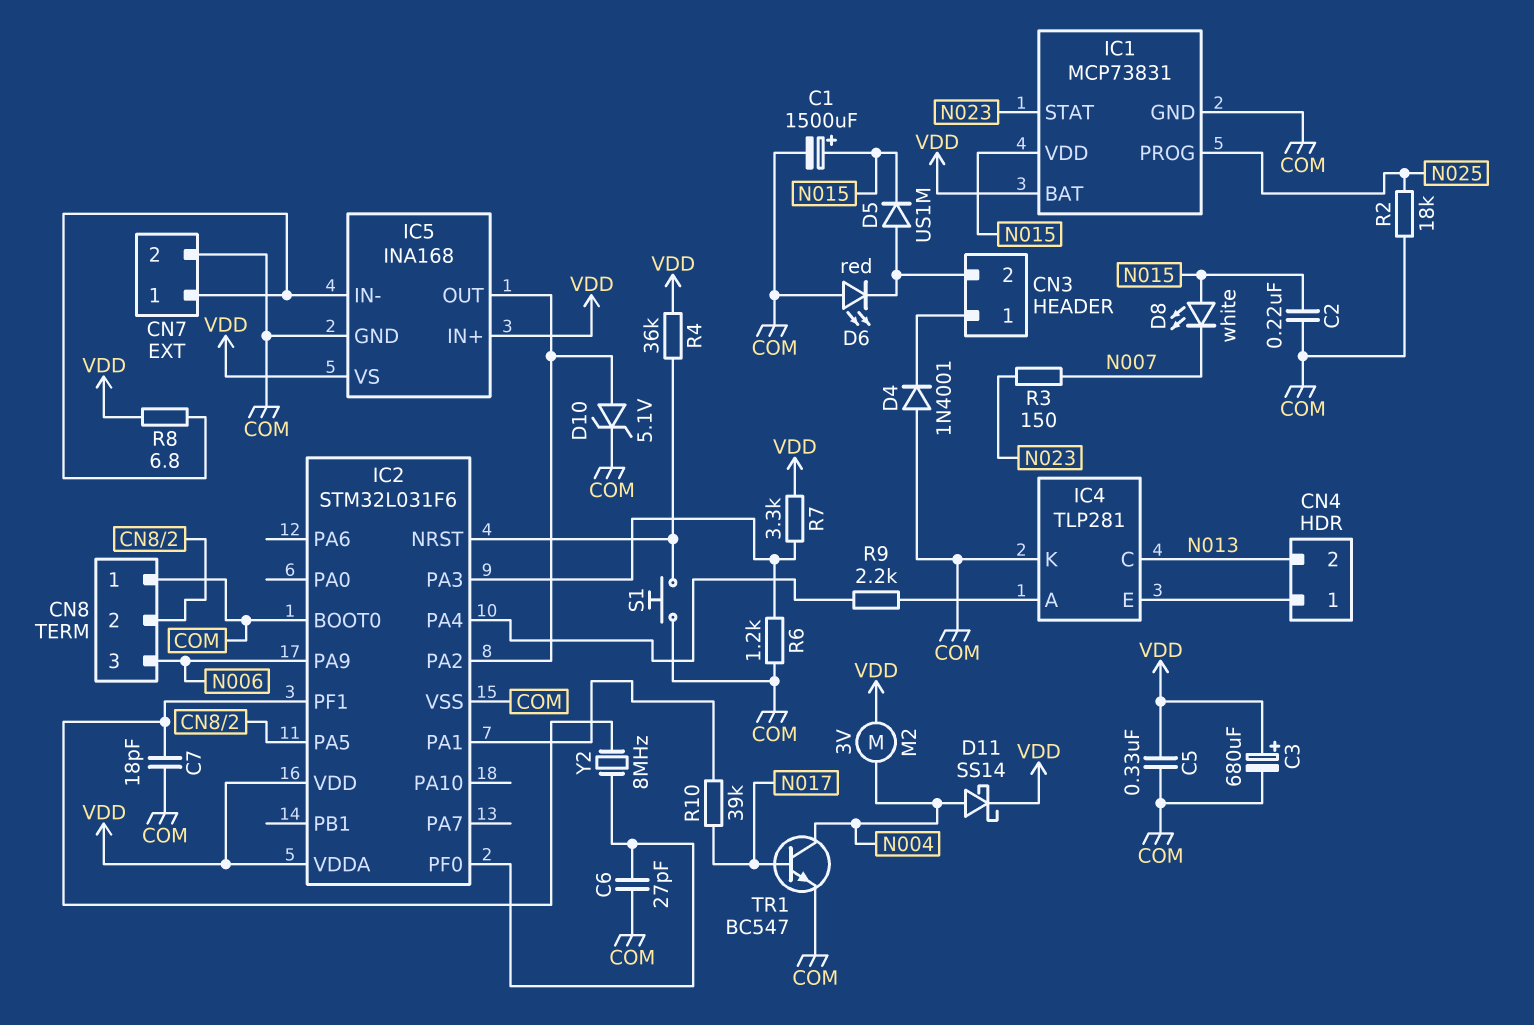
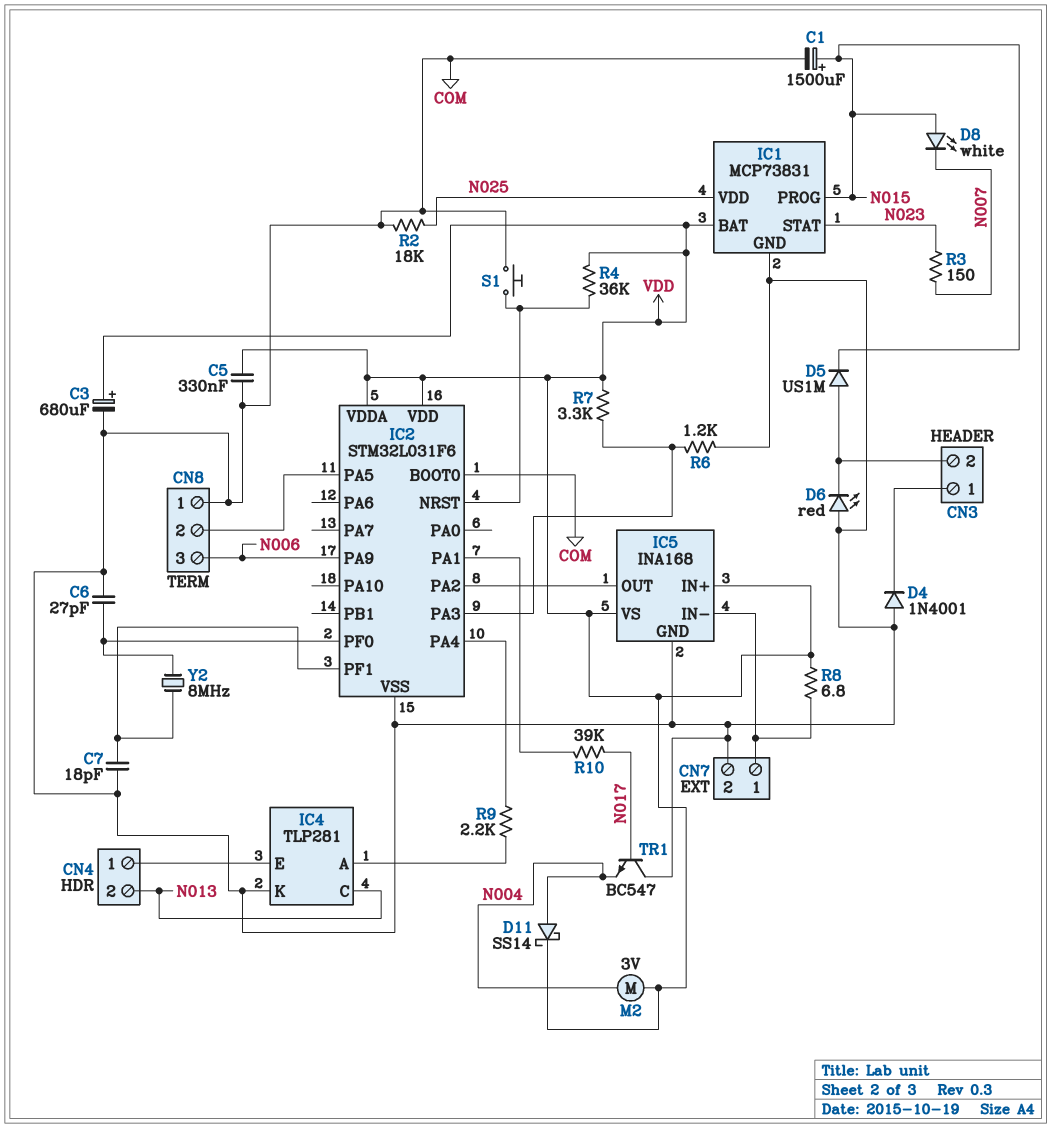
C2: 220nF (COM, N015) -> none
D10: zener 5.1V (A IC2/PA2, K COM) -> none
IC1 pin PROG: N025 -> N015
IC1 pin VDD: N015 -> N025
TR1: NPN BC547 (B N017, C N004, E COM) -> NPN BC547 (B N017, C COM, E N004)

